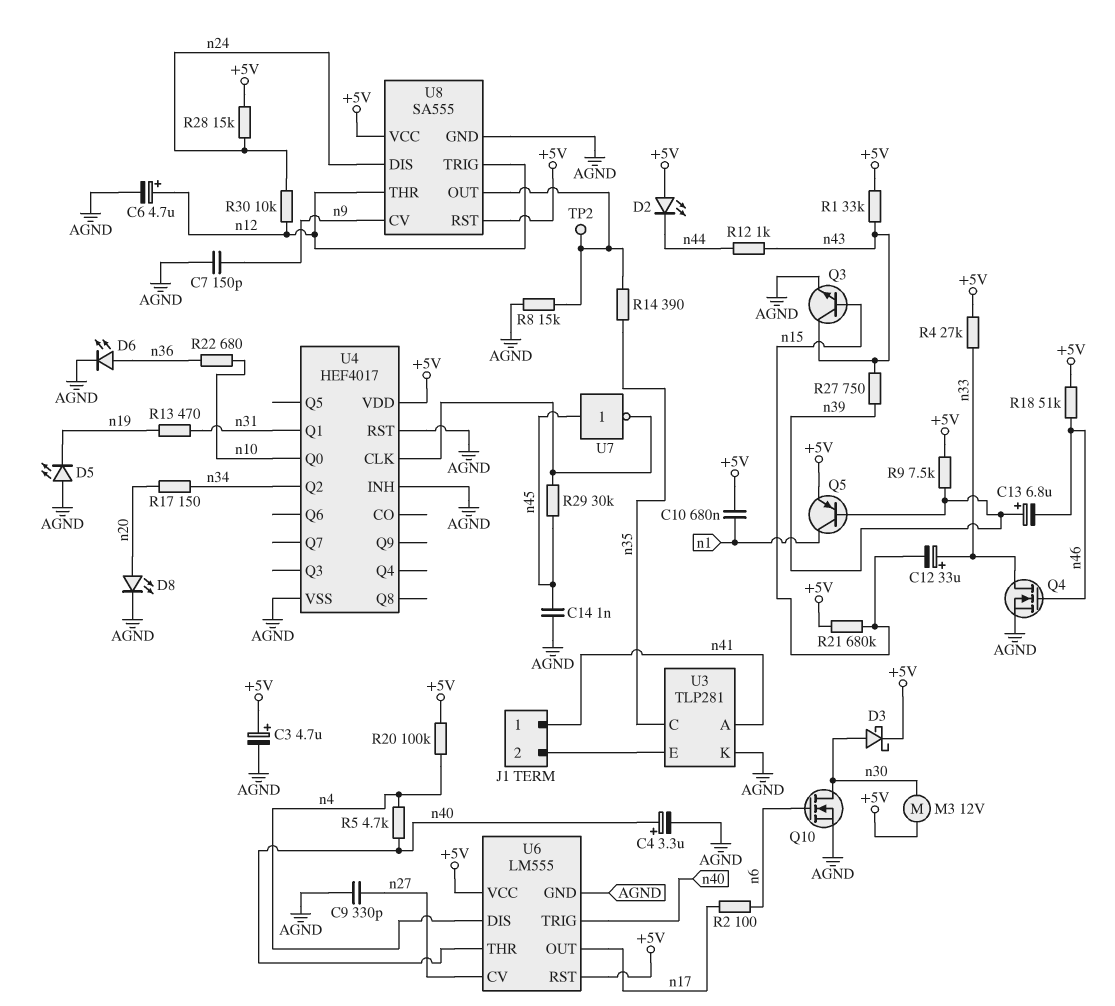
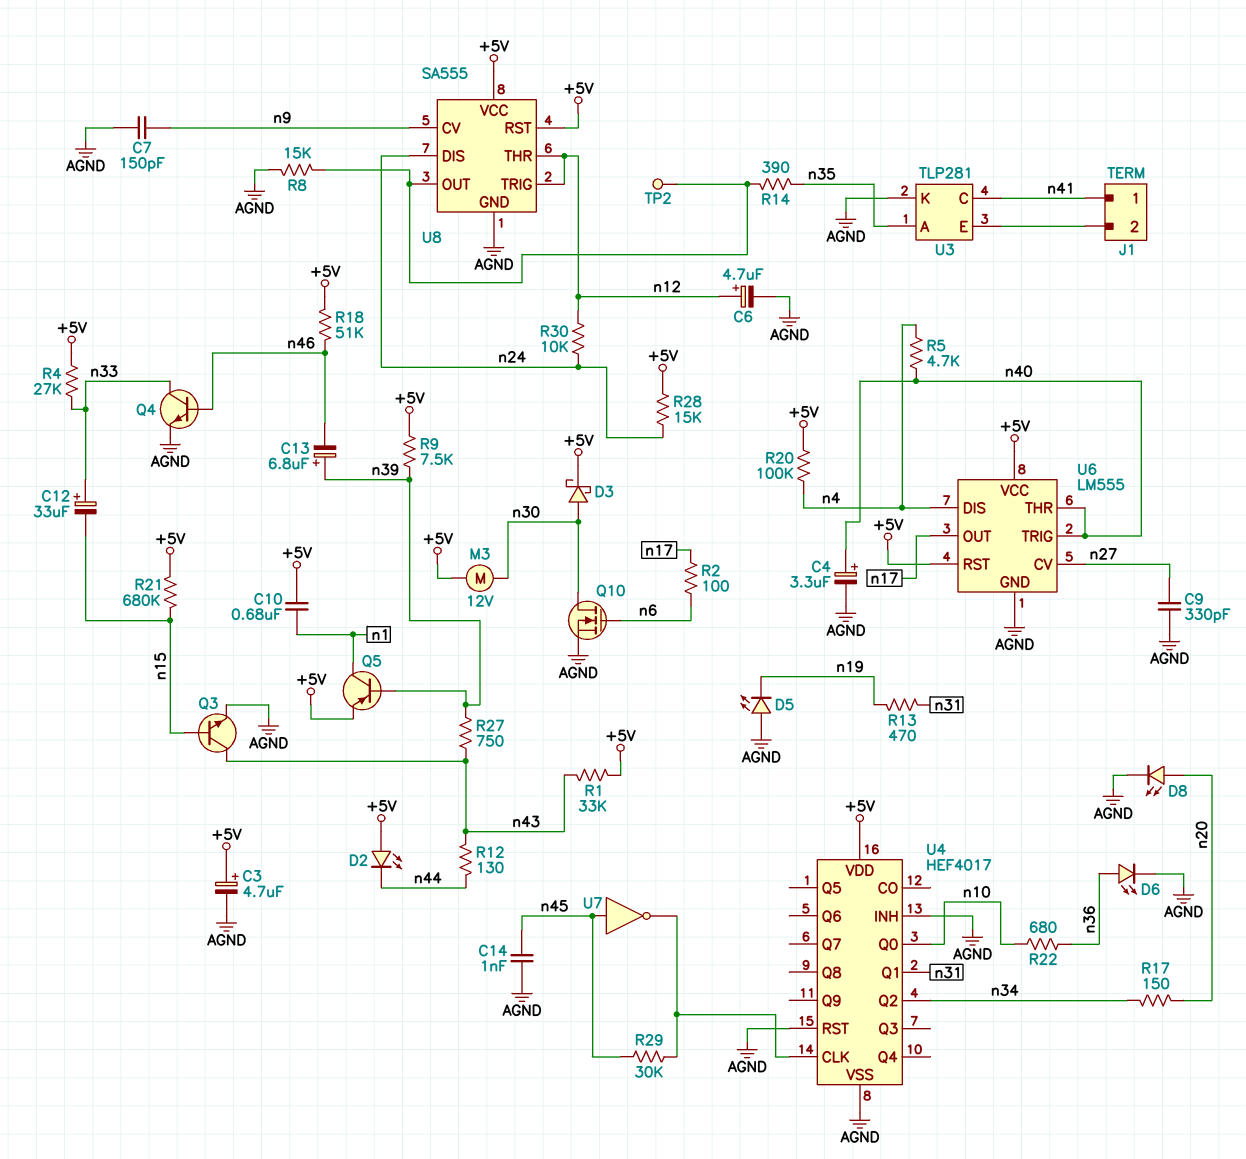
Q4: NMOS (G n46, D n33, S AGND) -> NPN (B n46, C n33, E AGND)
R12: 1k (n43, n44) -> 130 (n43, n44)
U3 pin A: n41 -> n35
U3 pin C: n35 -> n41

